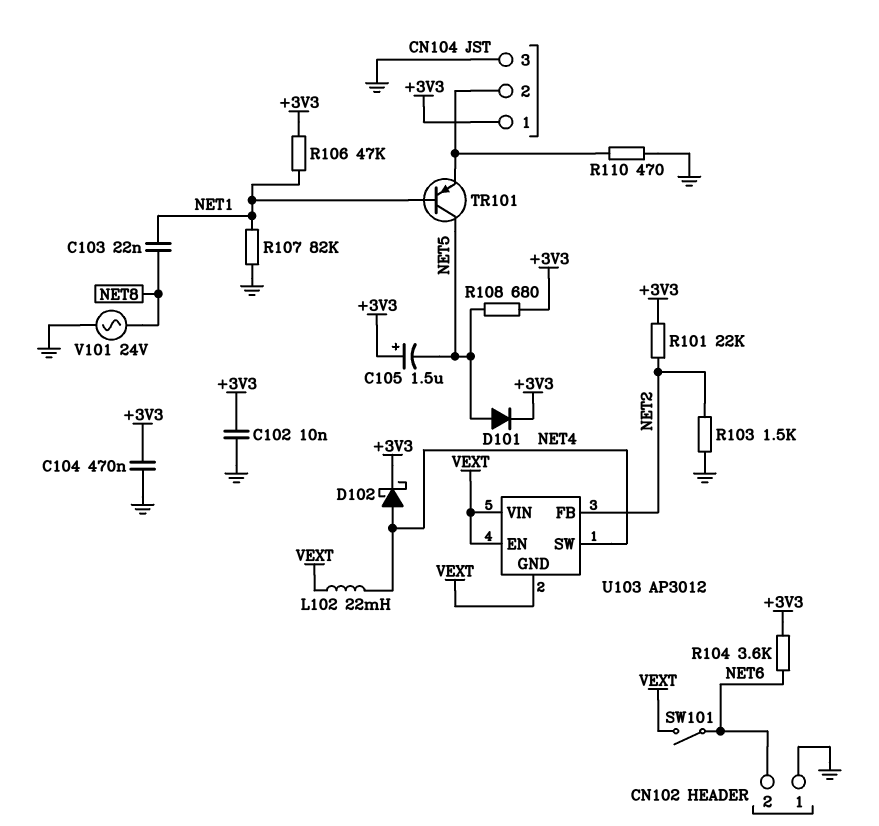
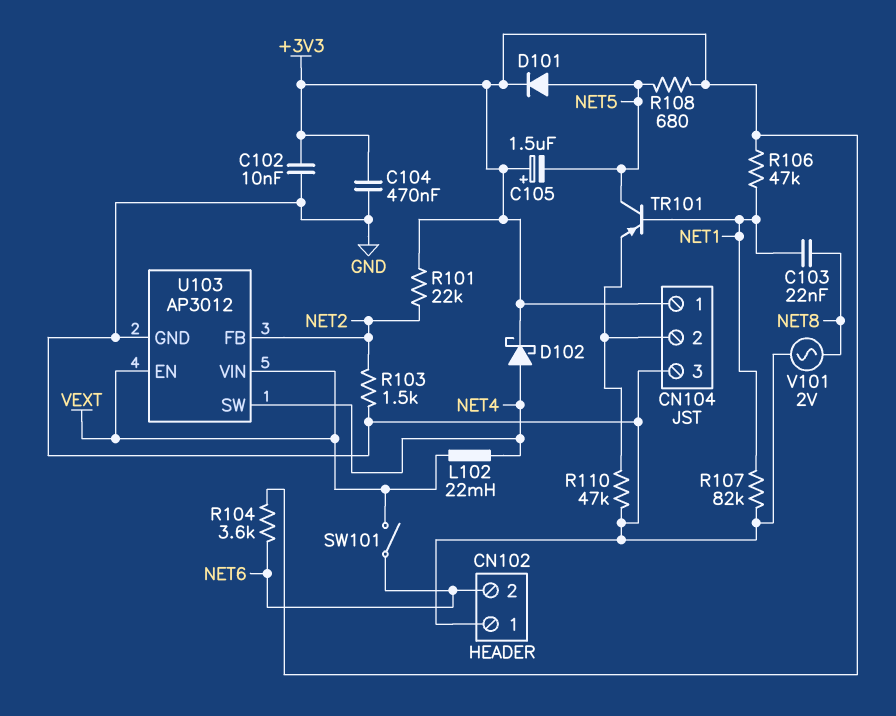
R110: 470 (CN104/2, GND) -> 47k (CN104/2, GND)
U103 pin GND: VEXT -> GND
V101: AC 24V (GND, NET8) -> AC 2V (GND, NET8)

